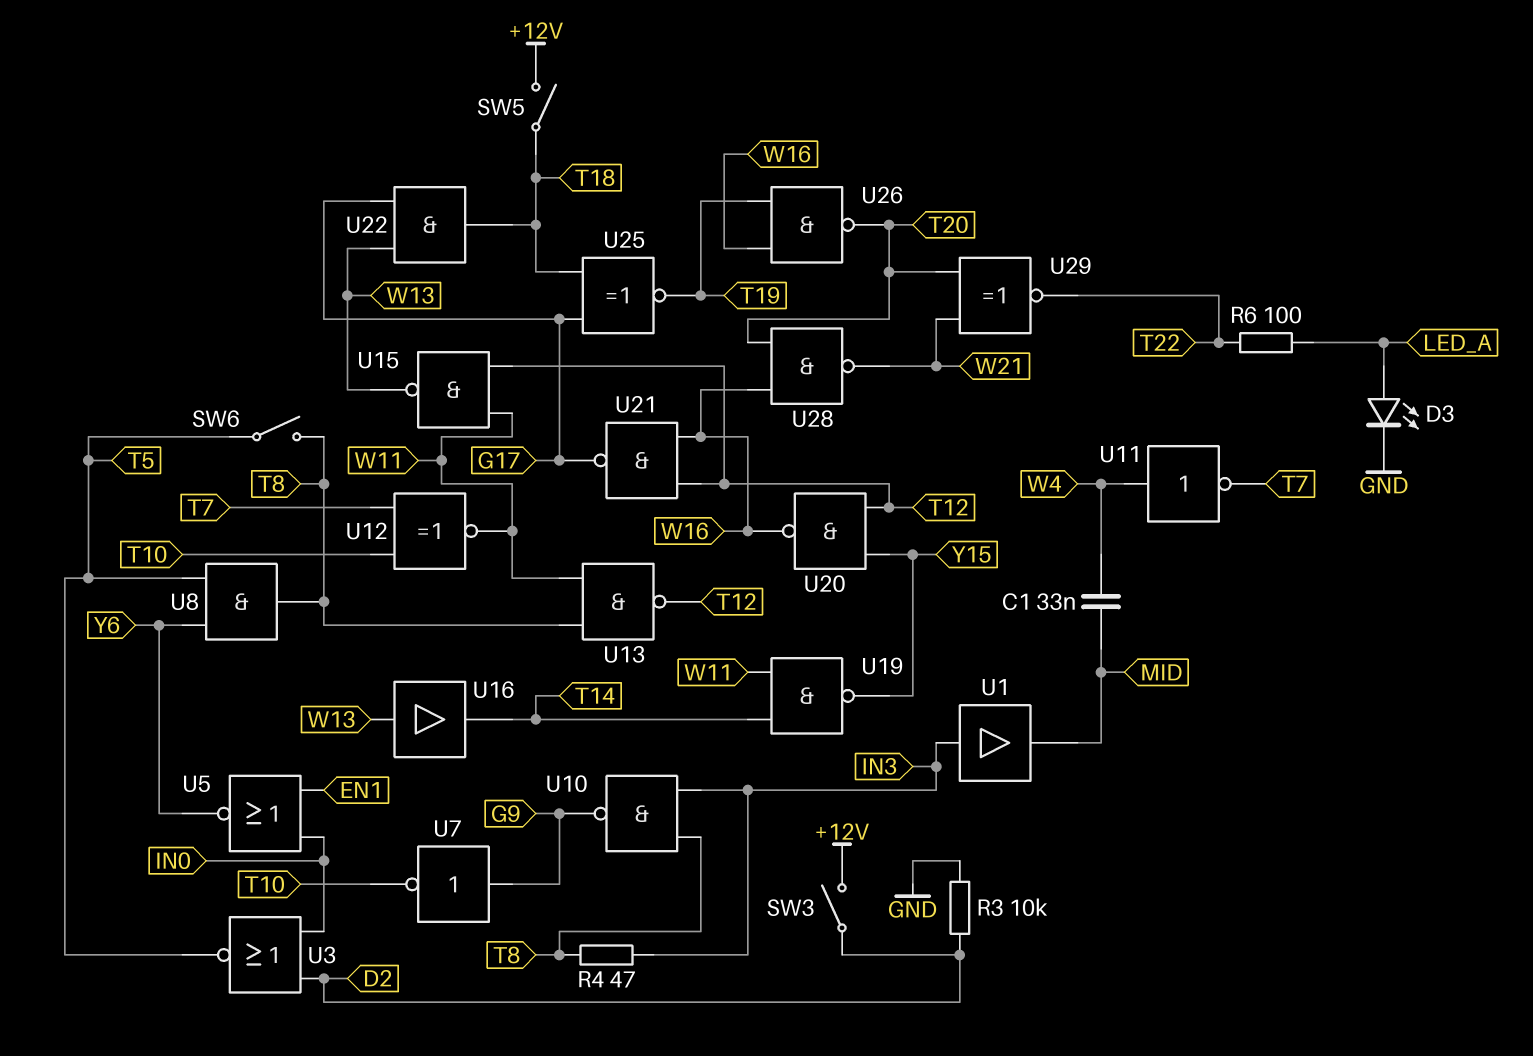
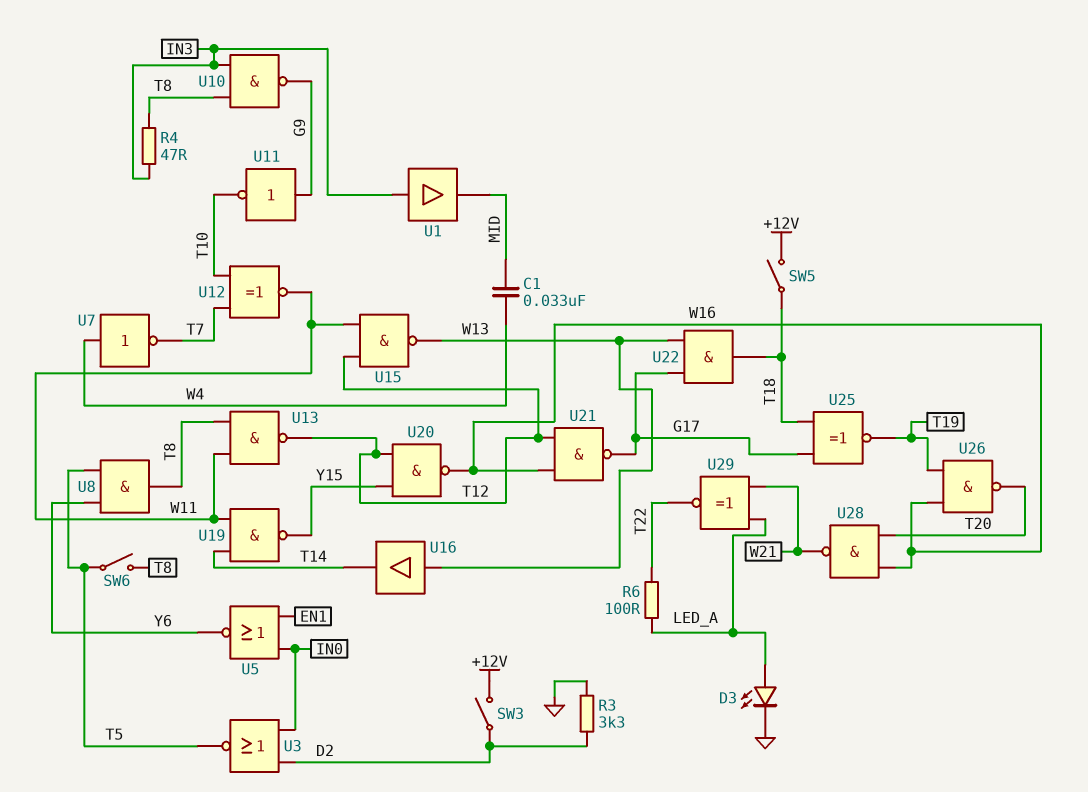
R3: 10k (D2, GND) -> 3.3k (D2, GND)
U7: NOT (in G9, out T10) -> NOT (in W4, out T7)
U11: NOT (in W4, out T7) -> NOT (in G9, out T10)
U29: XNOR (in T20, in W21, out T22) -> XNOR (in LED_A, in W21, out T22)

